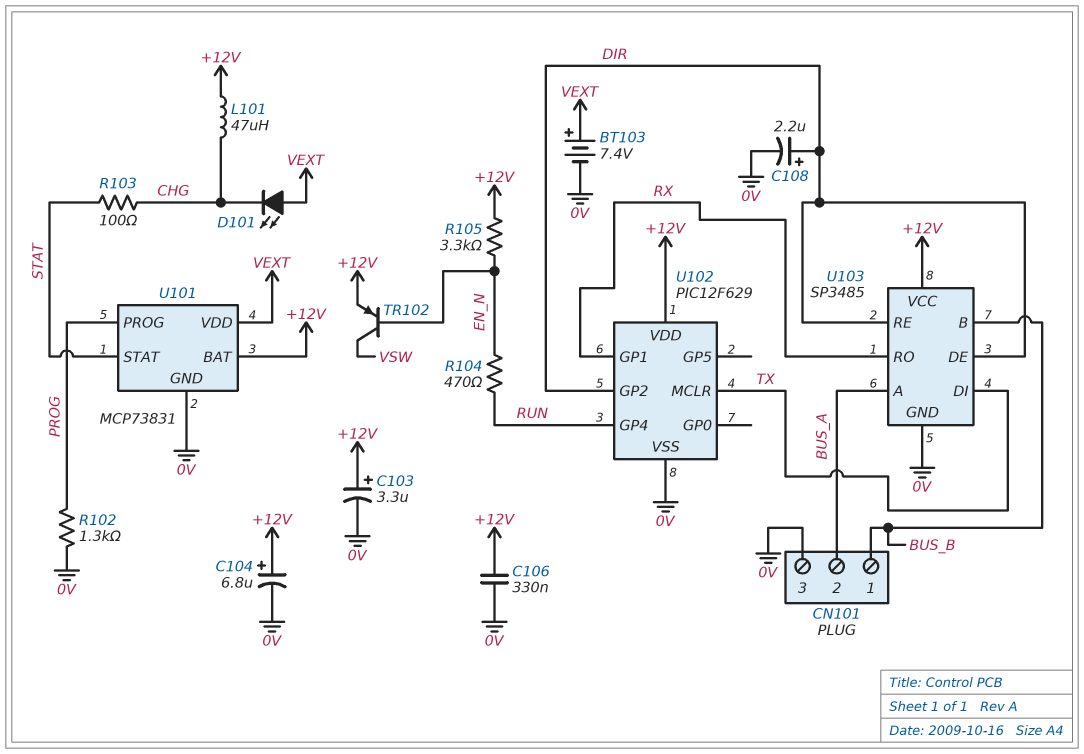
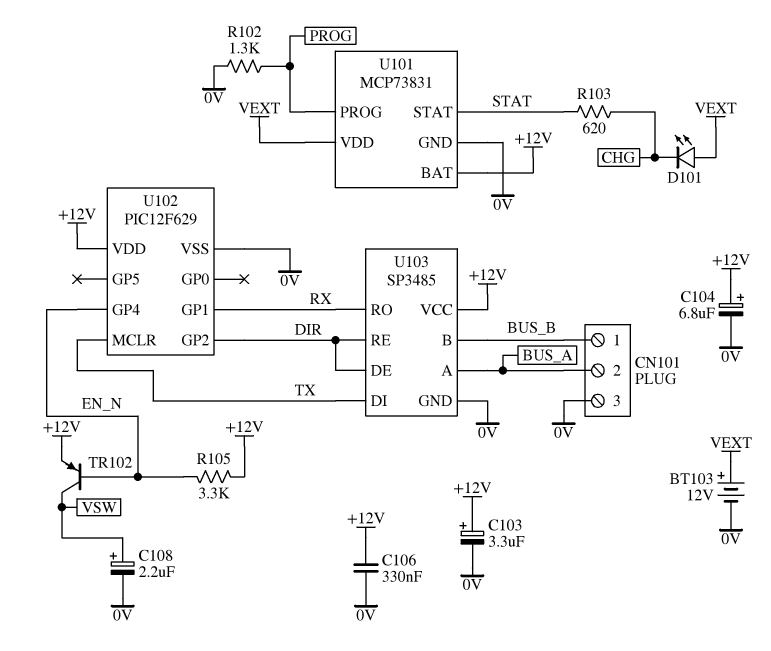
BT103: 7.4V (plus VEXT, minus 0V) -> 12V (plus VEXT, minus 0V)
C108: 2.2uF (plus DIR, minus 0V) -> 2.2uF (plus VSW, minus 0V)
L101: 47uH (+12V, CHG) -> none
R103: 100 (CHG, STAT) -> 620 (CHG, STAT)
R104: 470 (EN_N, RUN) -> none
U102 pin GP4: RUN -> EN_N

